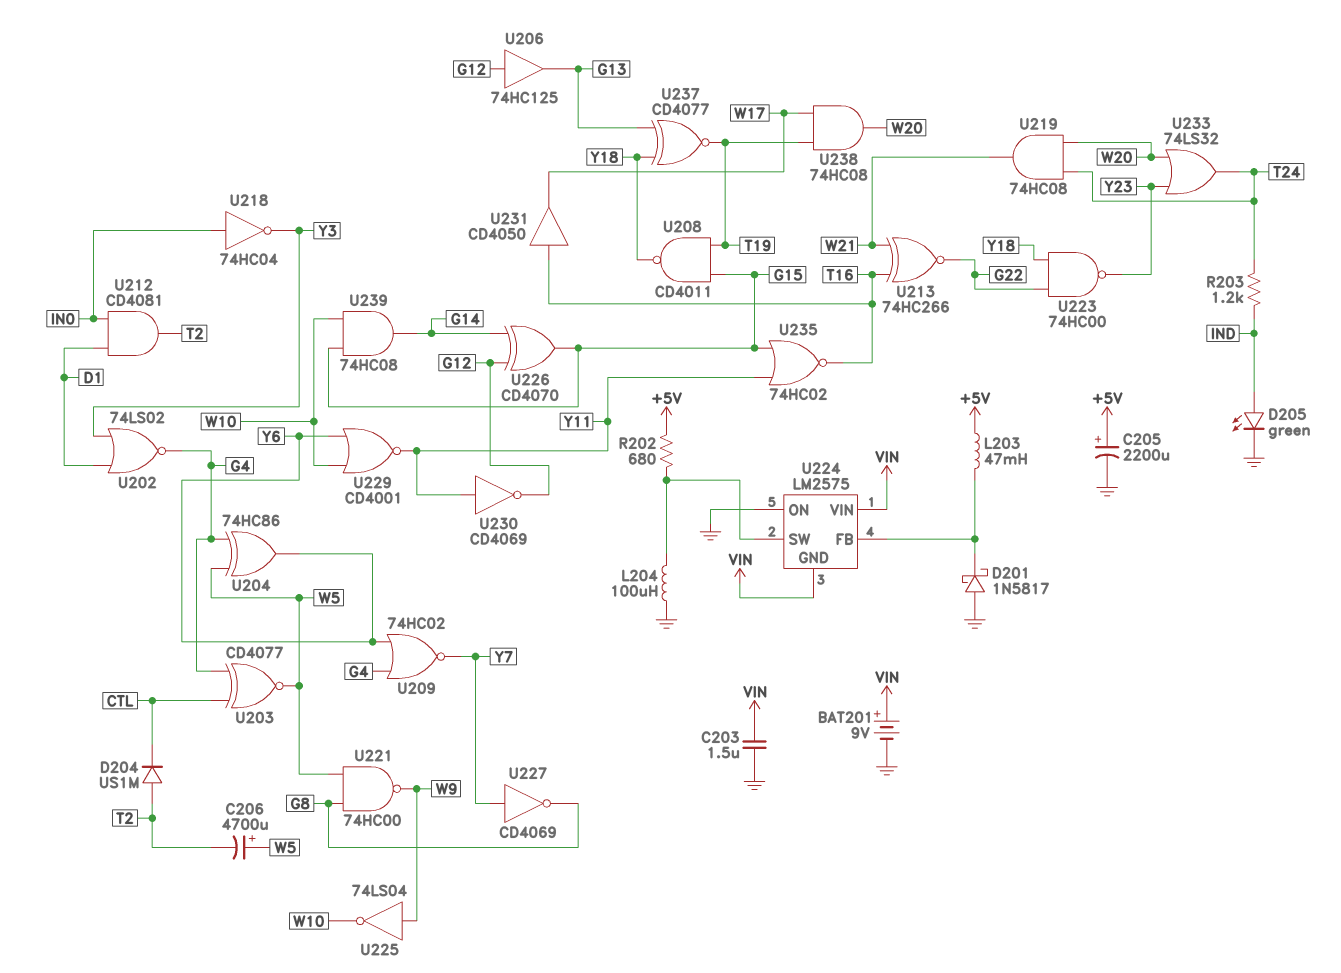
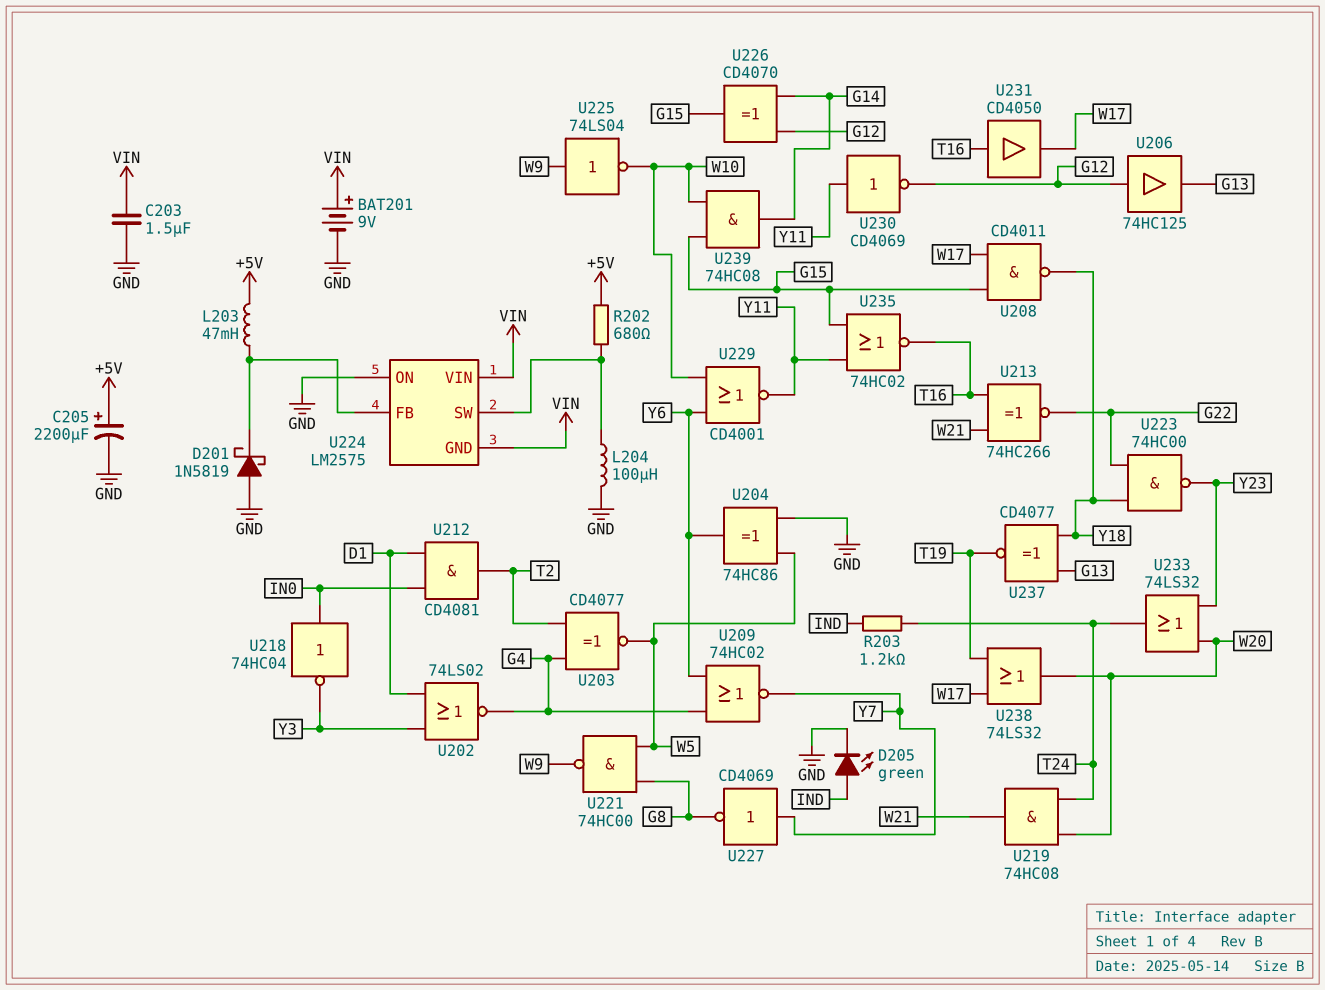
C206: 4700uF (plus W5, minus T2) -> none
D201: schottky 1N5817 (A GND, K U224/FB) -> schottky 1N5819 (A GND, K U224/FB)
D204: diode US1M (A T2, K CTL) -> none
U203: XNOR CD4077 (in CTL, in G4, out W5) -> XNOR CD4077 (in G4, in T2, out W5)
U204: XOR 74HC86 (in G4, in W5, out Y6) -> XOR 74HC86 (in GND, in W5, out Y6)
U208: NAND CD4011 (in G15, in T19, out Y18) -> NAND CD4011 (in G15, in W17, out Y18)
U238: AND 74HC08 (in T19, in W17, out W20) -> OR 74LS32 (in T19, in W17, out W20)

